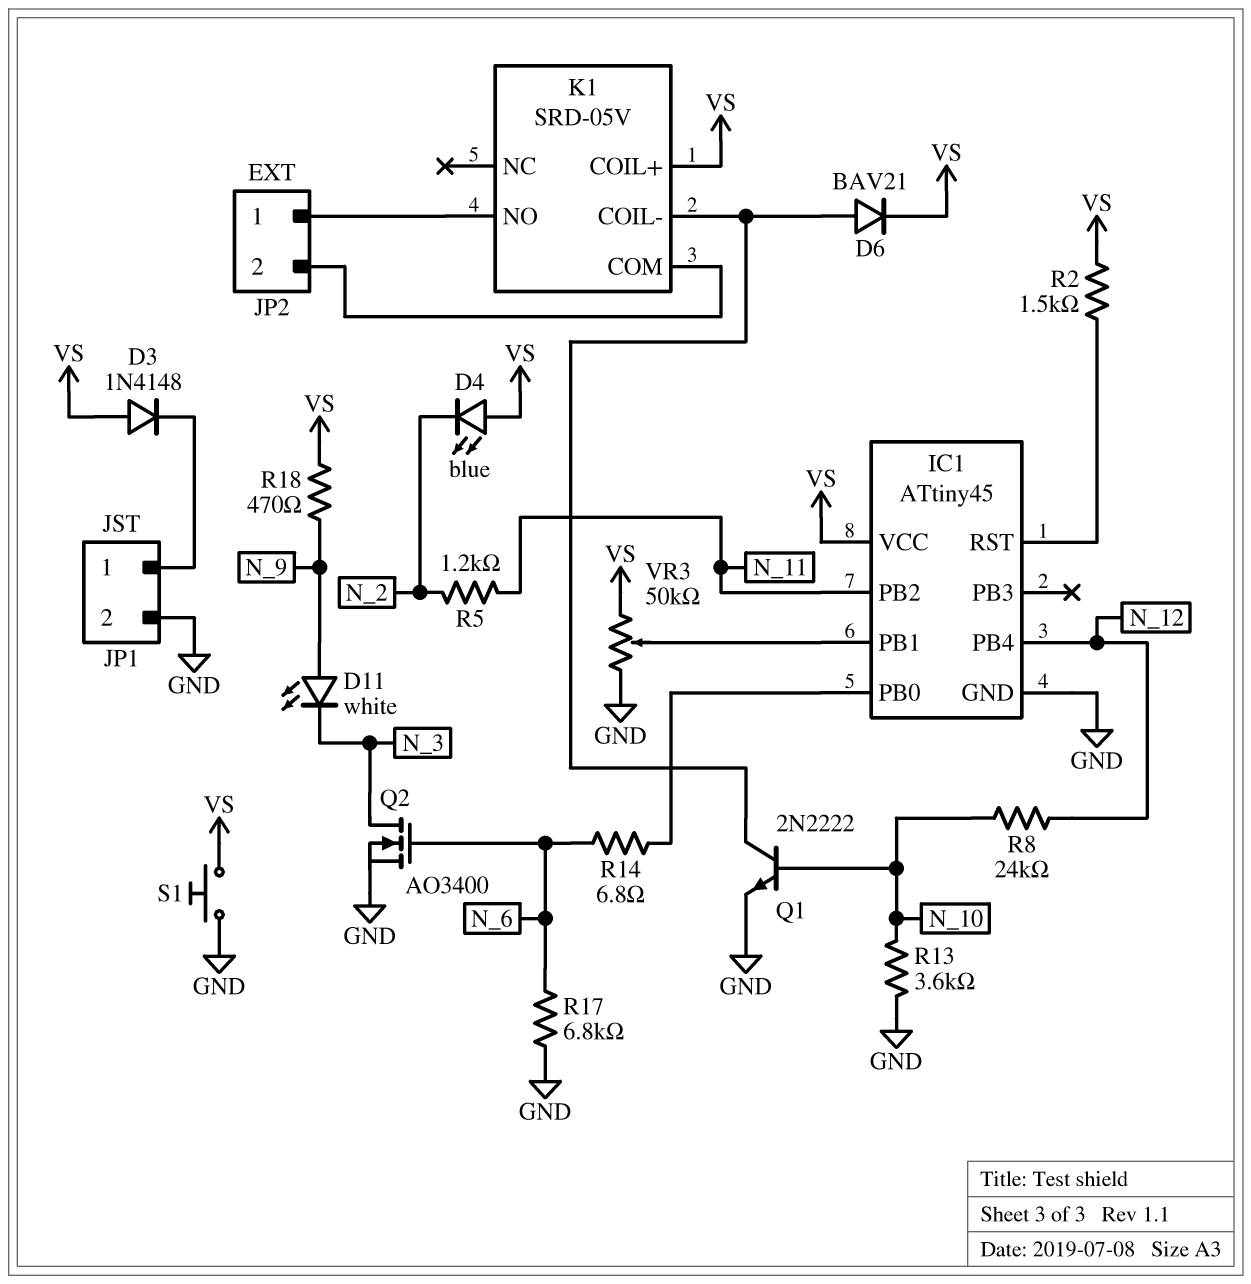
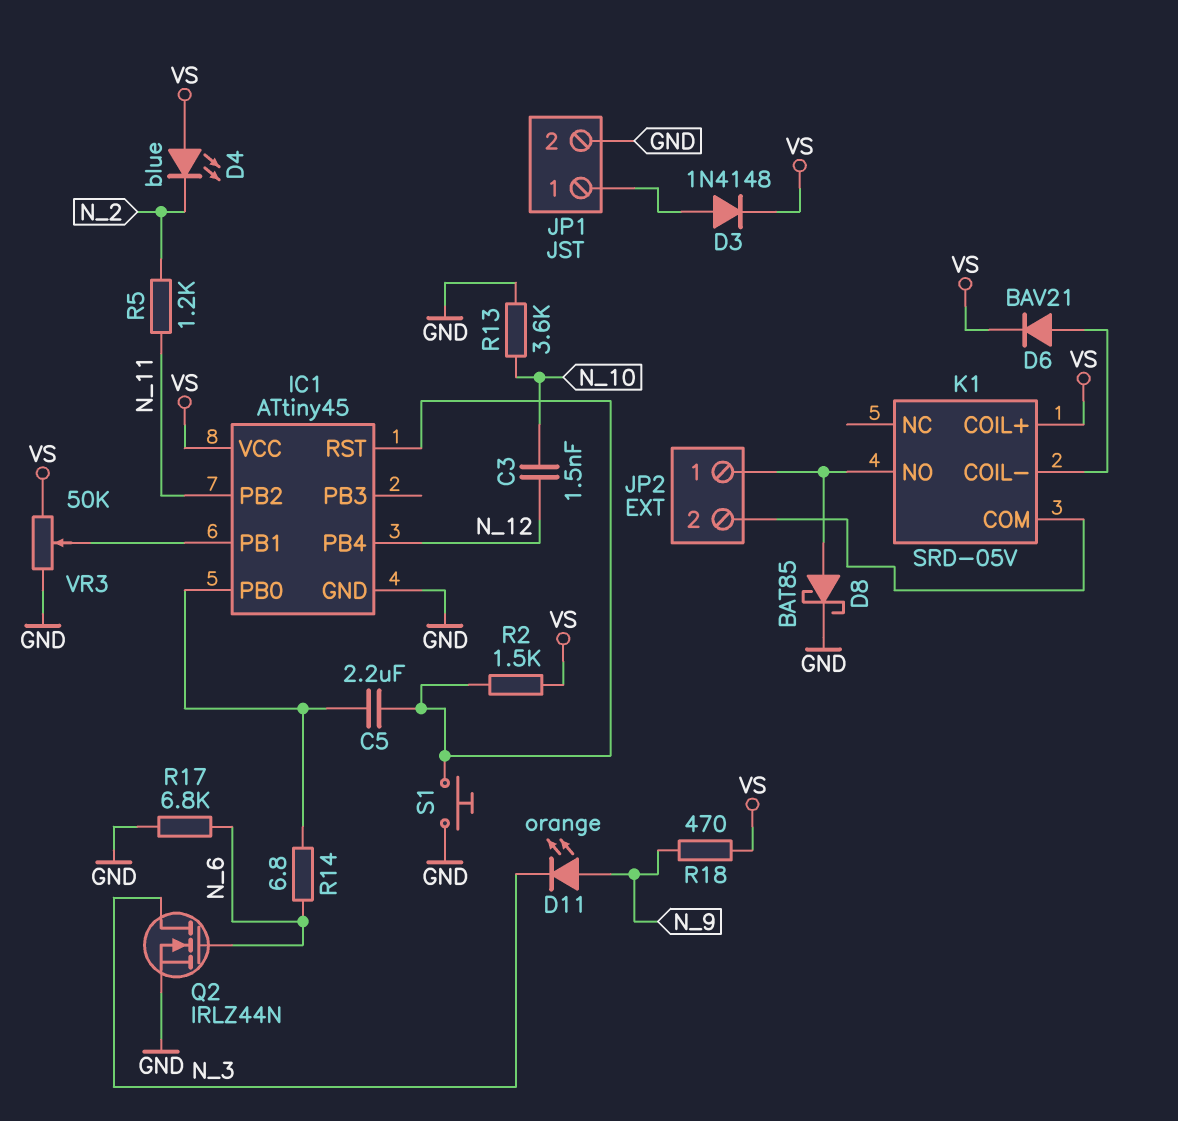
C3: none -> 1.5nF (N_10, N_12)
C5: none -> 2.2uF (IC1/PB0, IC1/RST)
D3: diode 1N4148 (A VS, K JP1/1) -> diode 1N4148 (A JP1/1, K VS)
D8: none -> schottky BAT85 (A JP2/1, K GND)
D11: LED white (A N_9, K N_3) -> LED orange (A N_9, K N_3)
Q1: NPN 2N2222 (B N_10, C K1/COIL-, E GND) -> none
Q2: NMOS AO3400 (G N_6, D N_3, S GND) -> NMOS IRLZ44N (G N_6, D N_3, S GND)
R8: 24k (N_10, N_12) -> none
S1: button (GND, VS) -> button (GND, IC1/RST)

